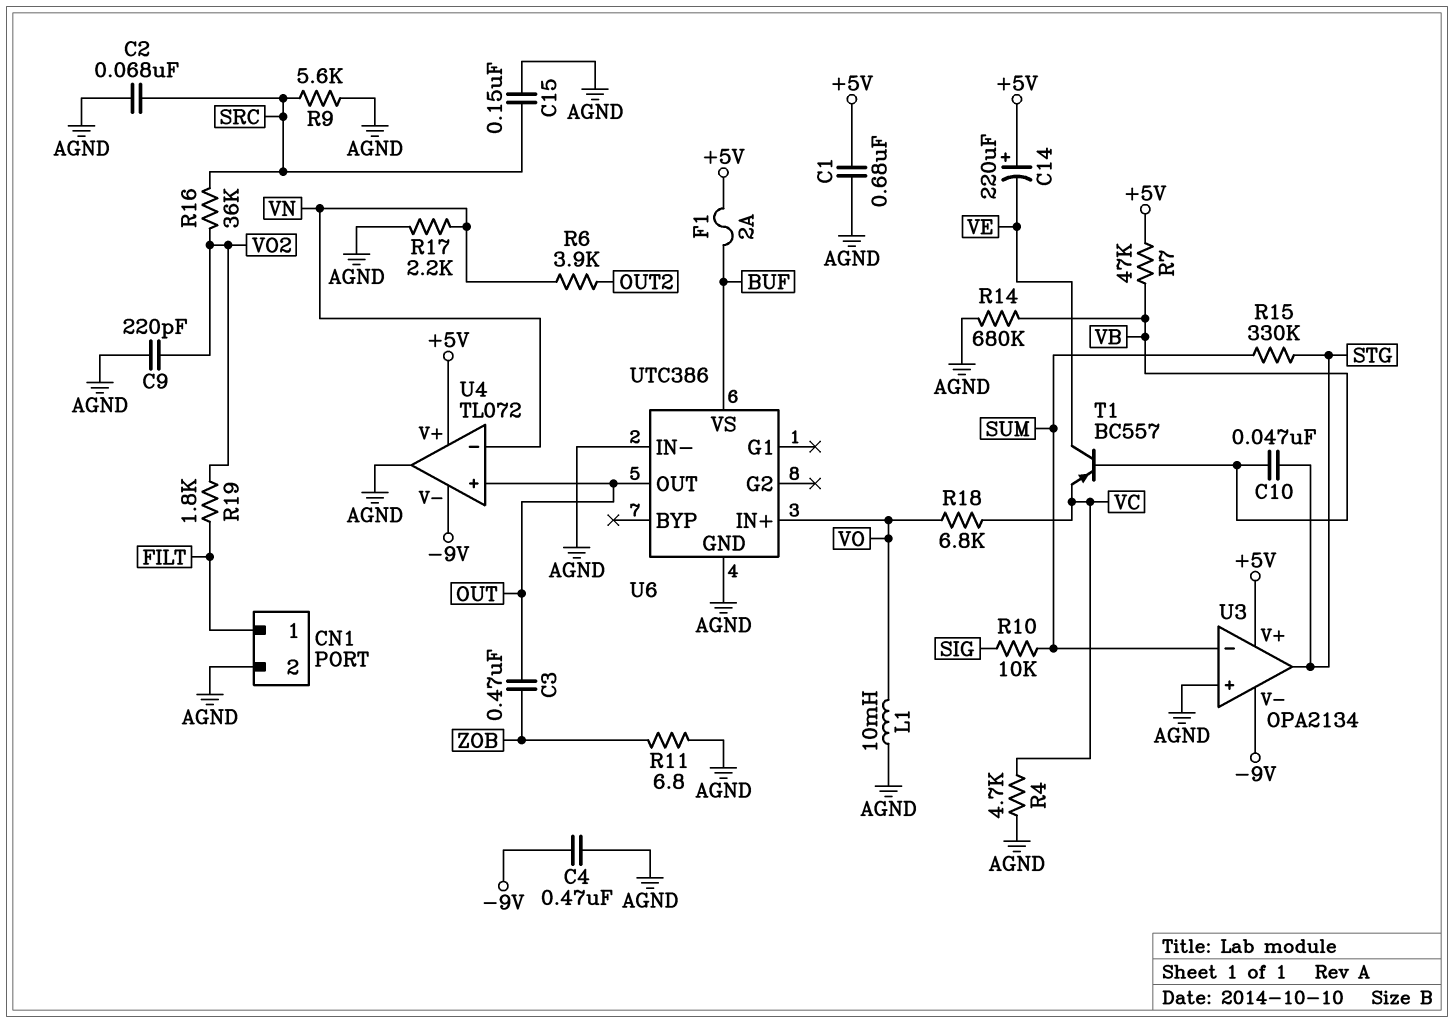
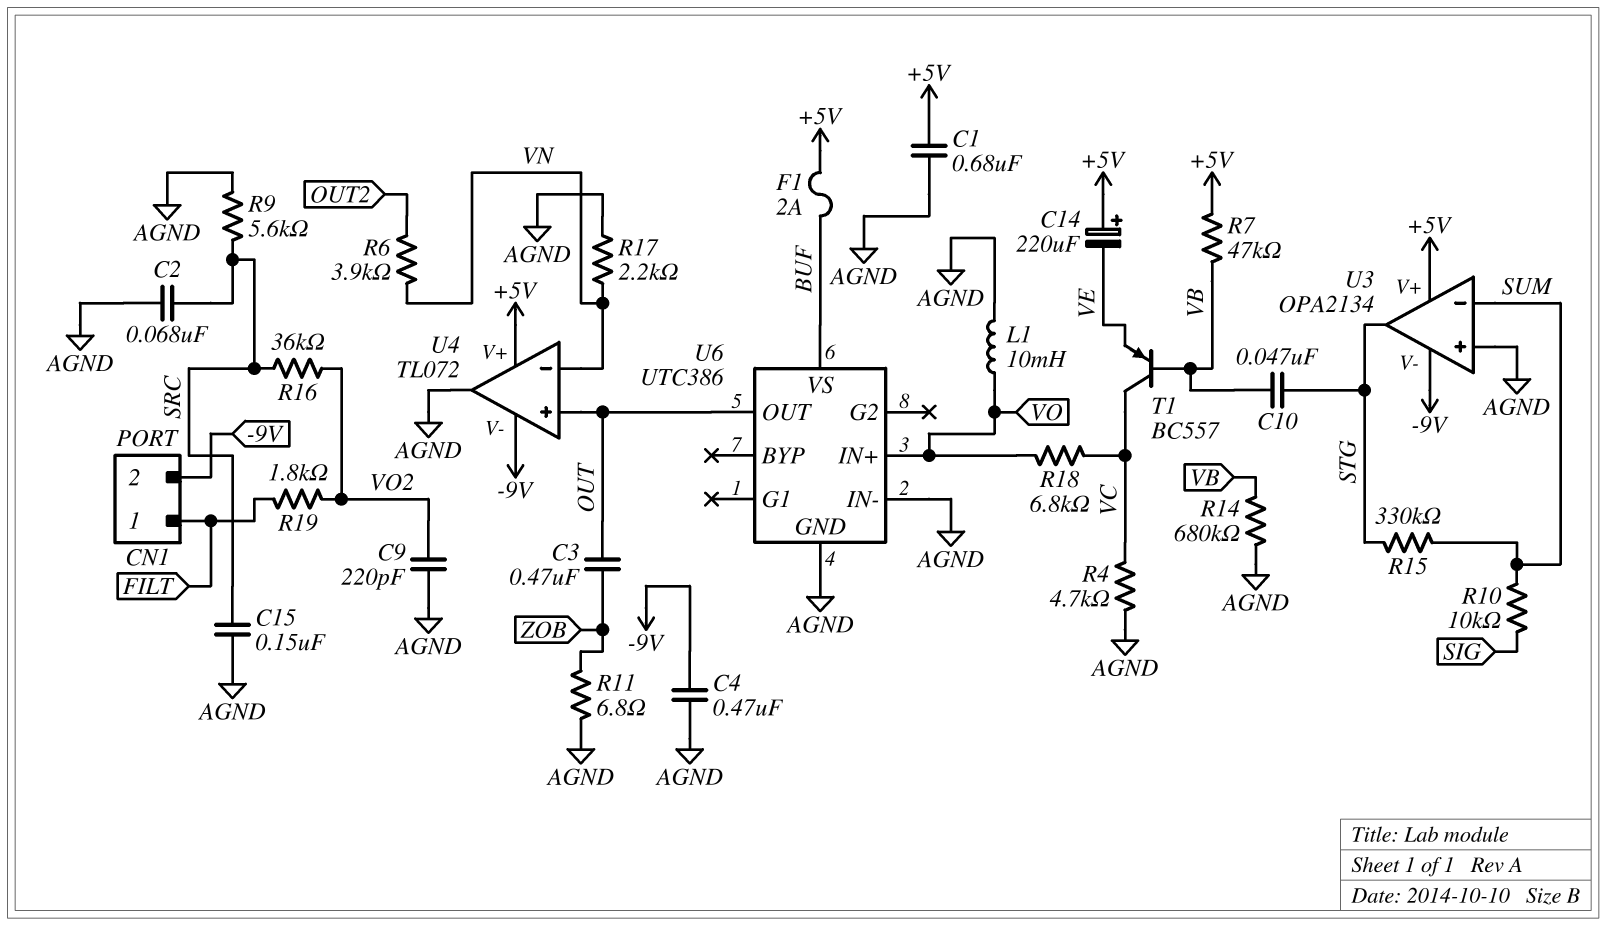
CN1 pin 2: AGND -> -9V
T1: PNP BC557 (B VB, C VE, E VC) -> PNP BC557 (B VB, C VC, E VE)

